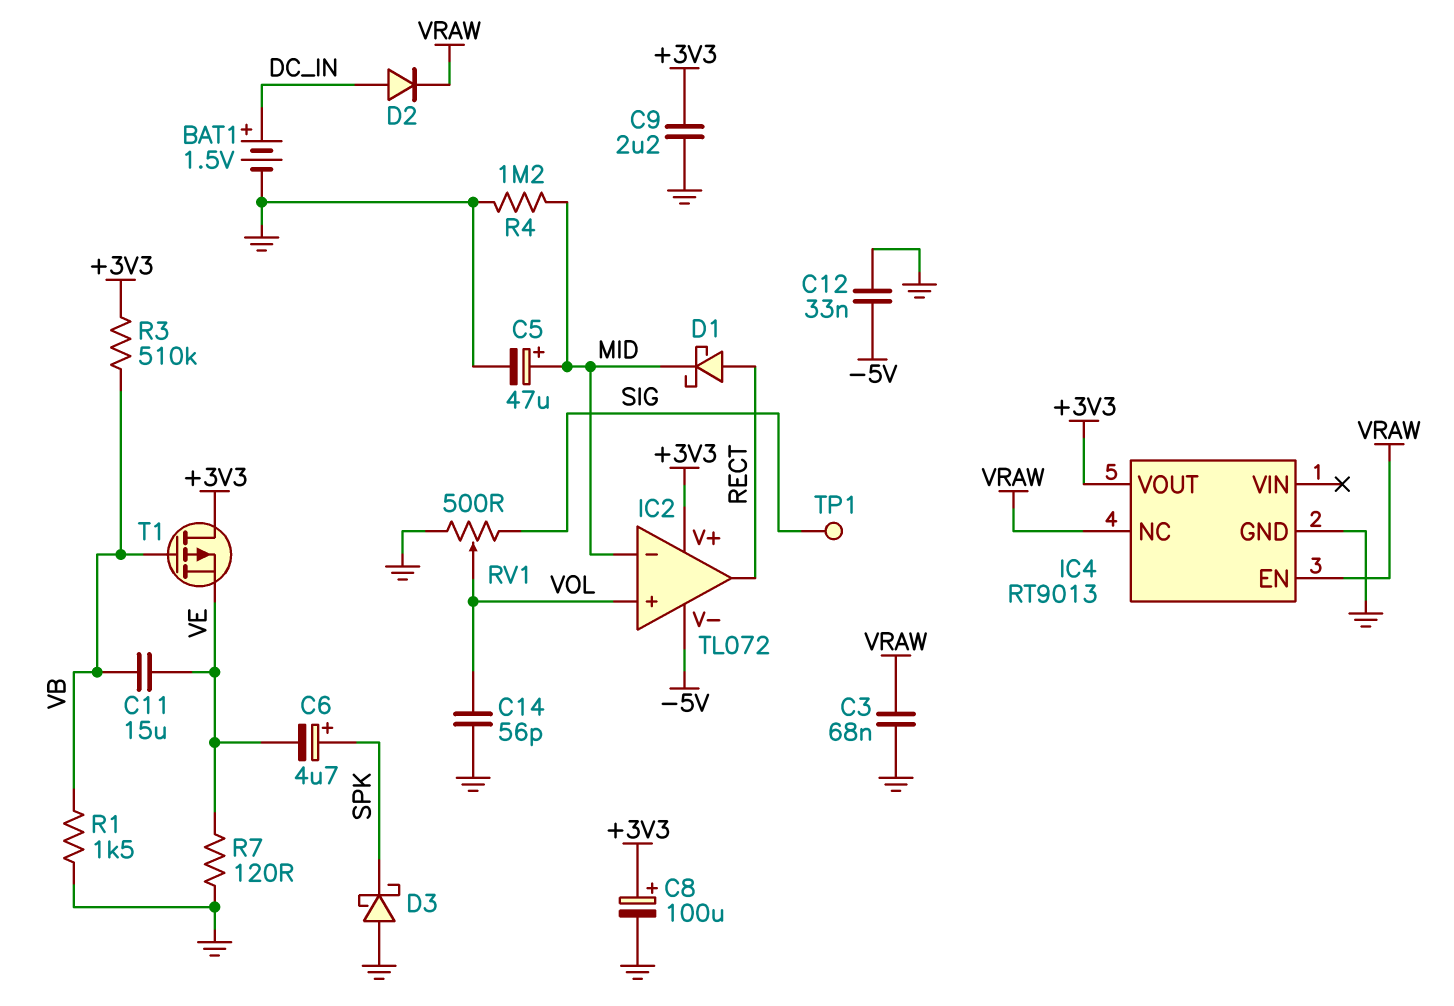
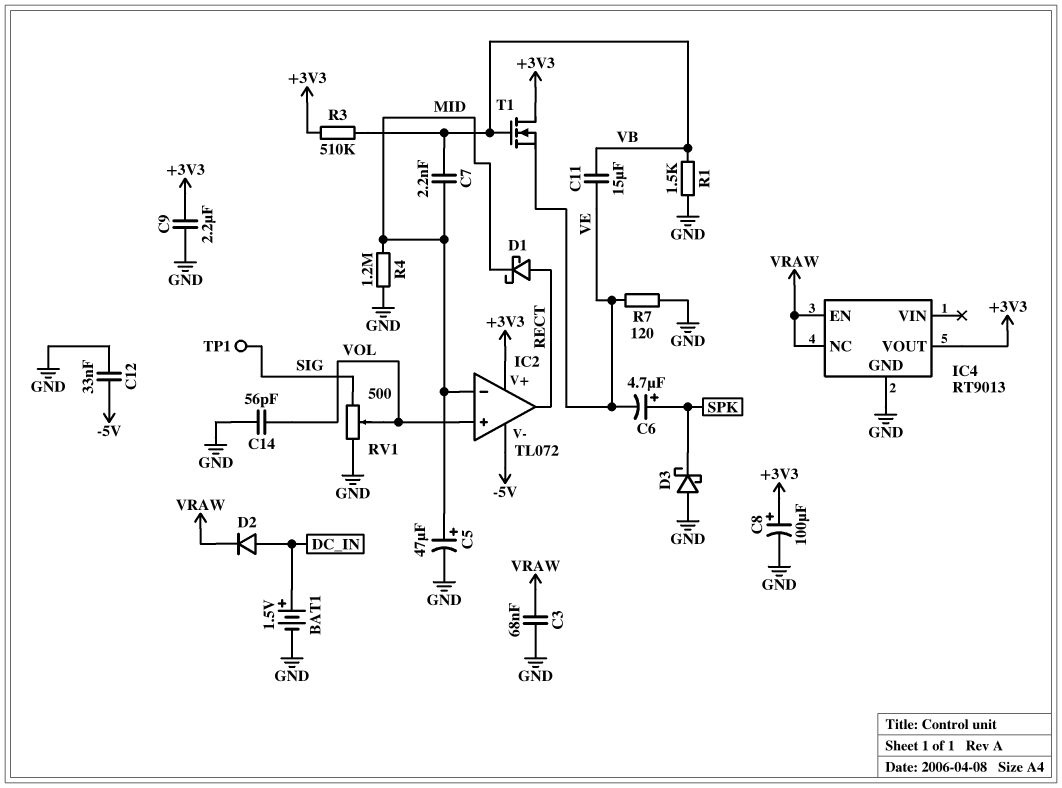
C7: none -> 2.2nF (MID, VB)
T1: PMOS (G VB, D +3V3, S VE) -> NMOS (G VB, D +3V3, S VE)

